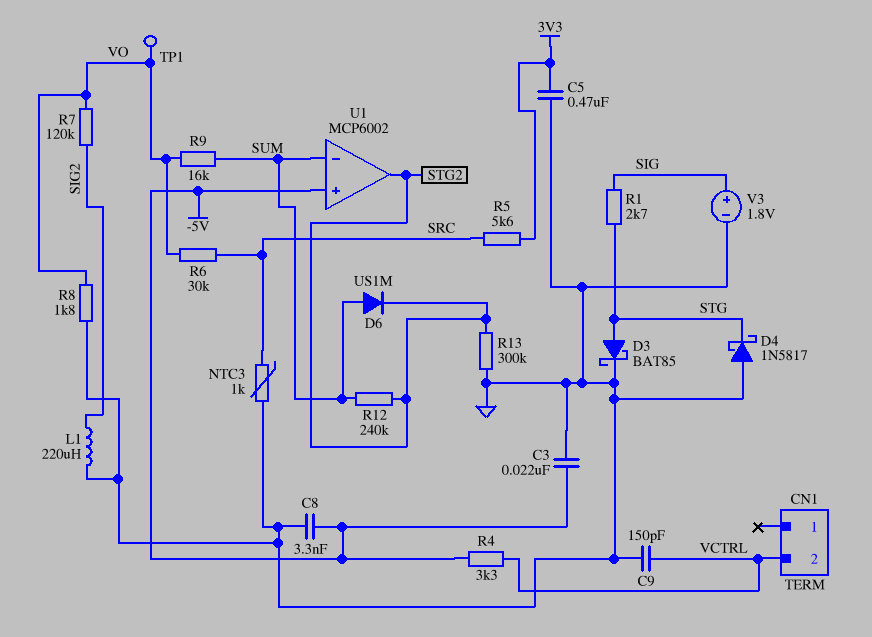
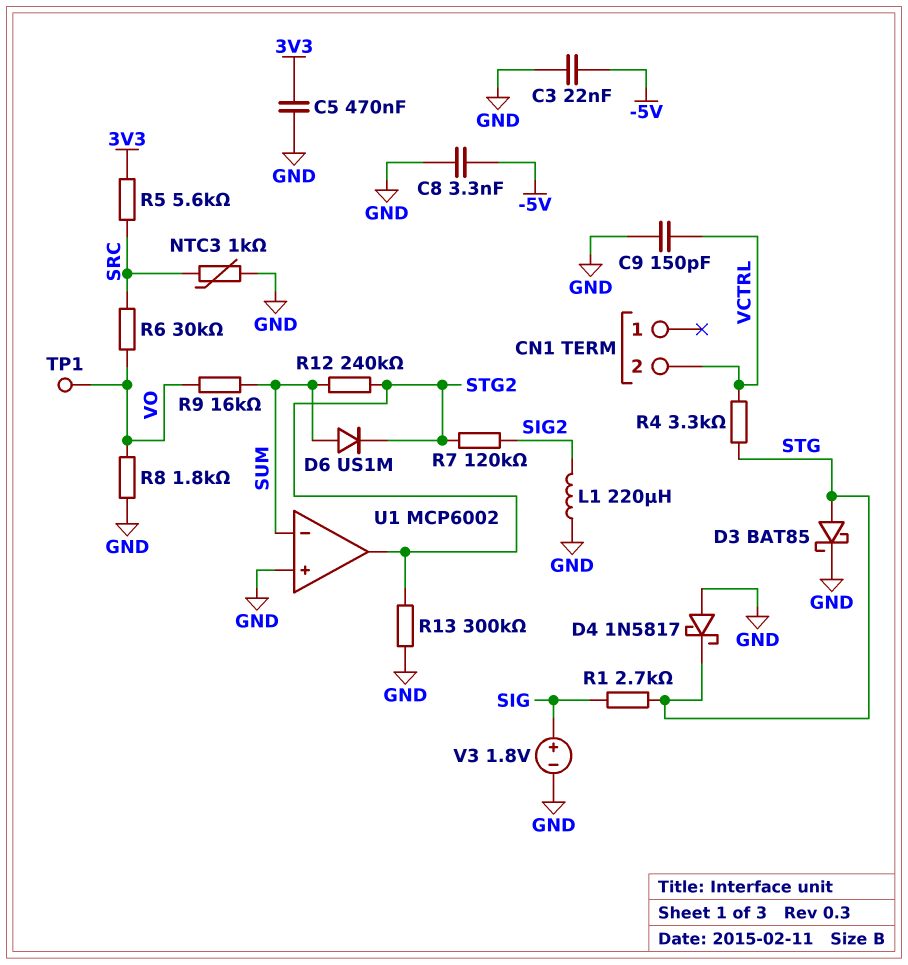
R4: 3.3k (-5V, VCTRL) -> 3.3k (STG, VCTRL)
R7: 120k (SIG2, VO) -> 120k (SIG2, STG2)
U1 pin in+: -5V -> GND

